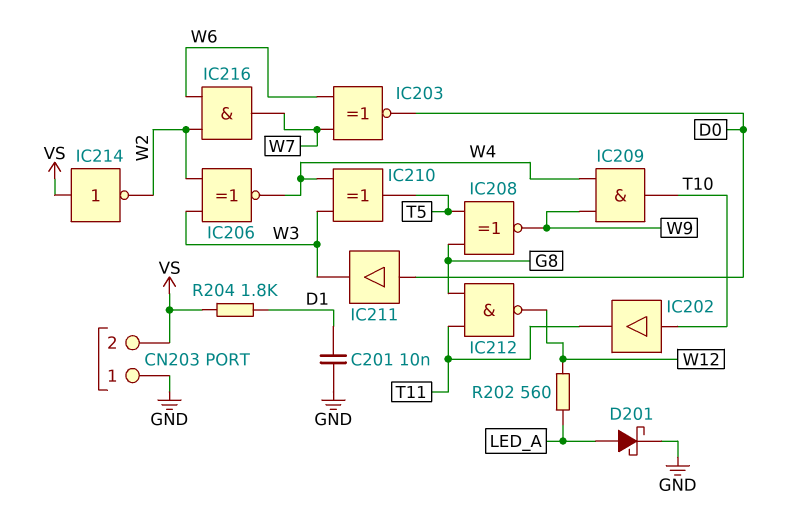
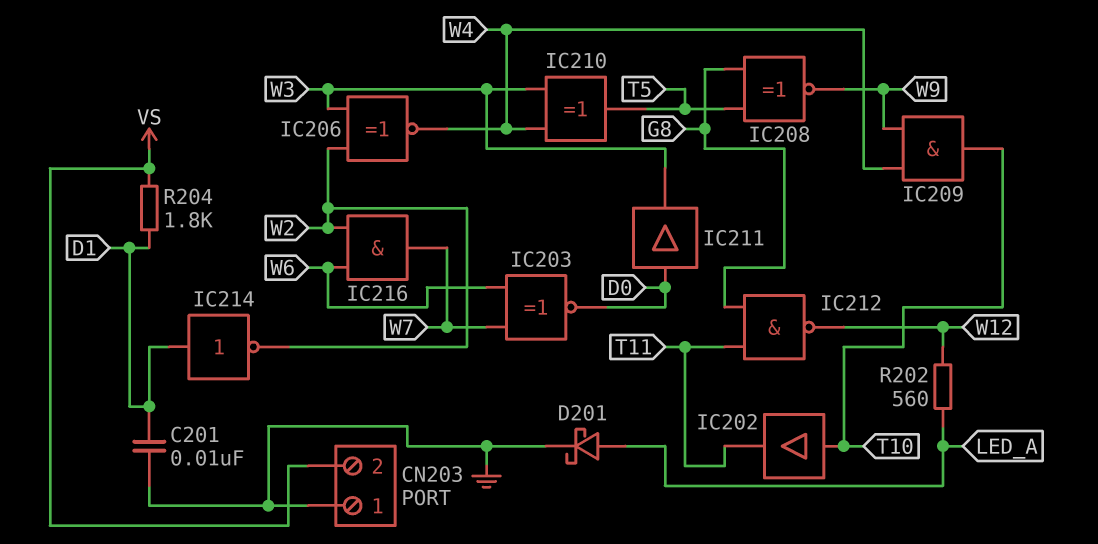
IC214: NOT (in VS, out W2) -> NOT (in D1, out W2)

